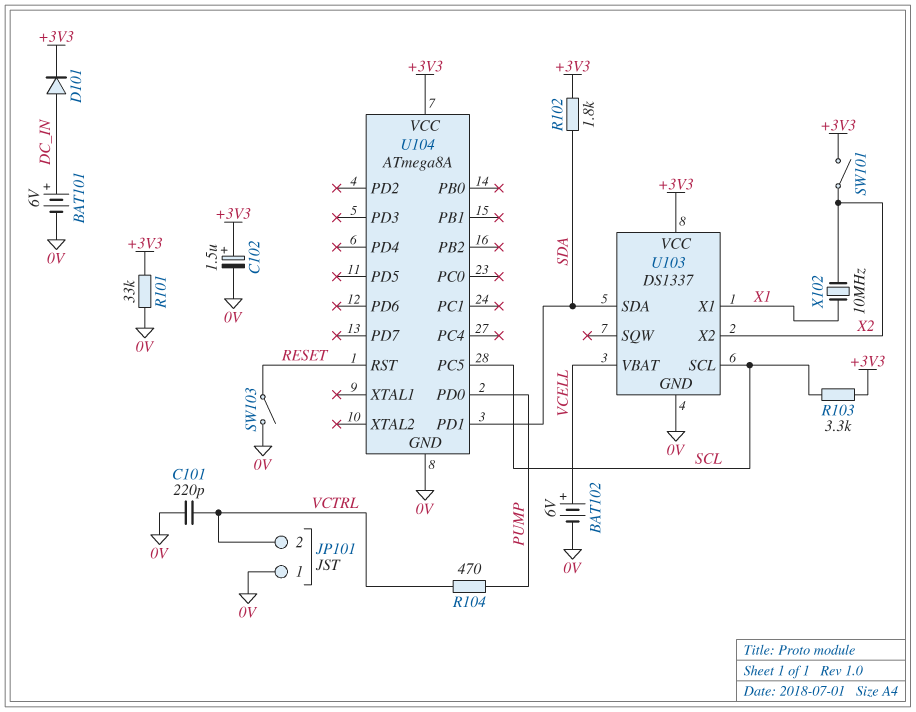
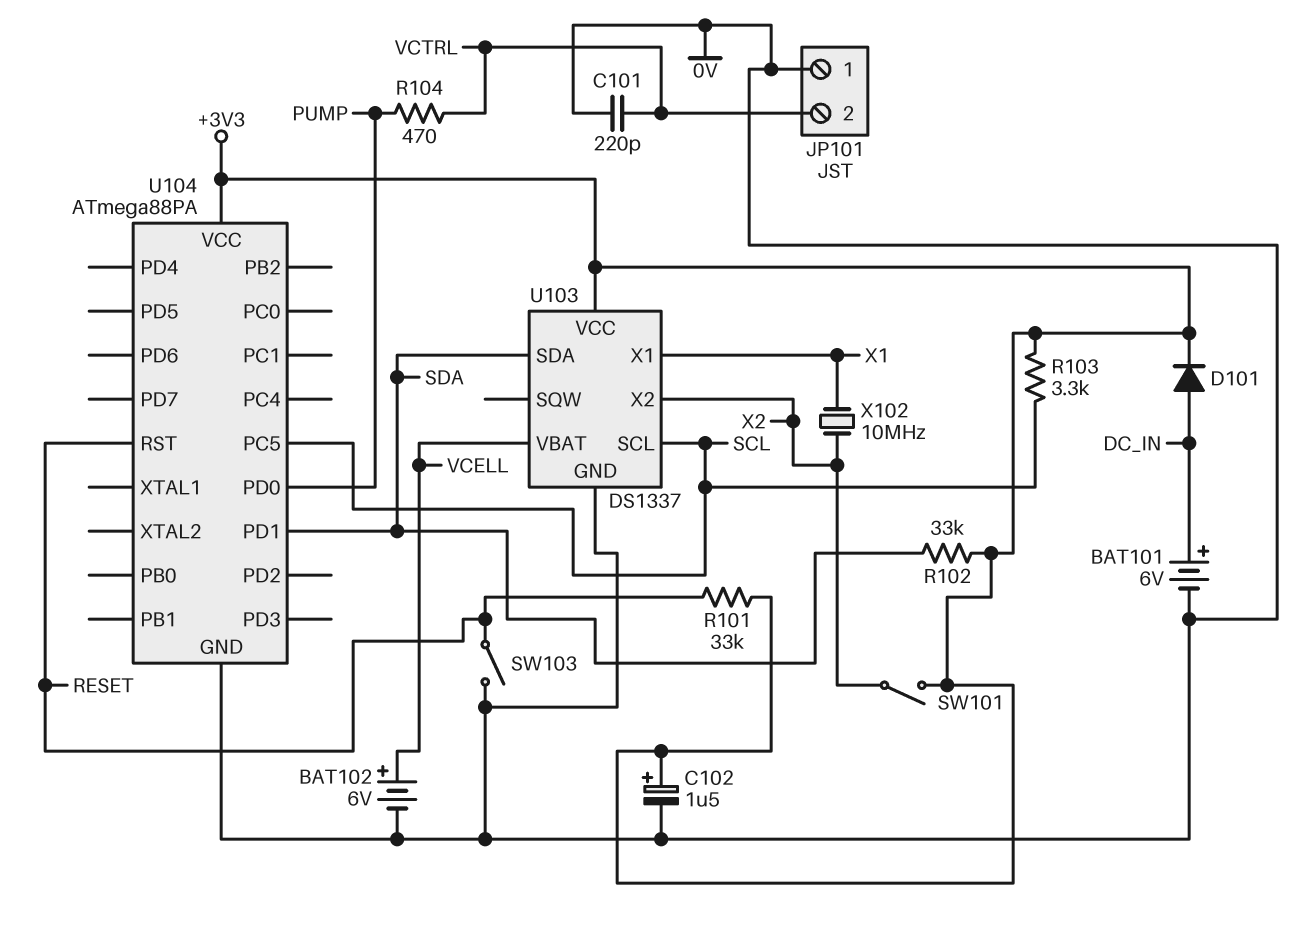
R101: 33k (+3V3, 0V) -> 33k (+3V3, RESET)
R102: 1.8k (+3V3, SDA) -> 33k (+3V3, SDA)
U104: ATmega8A -> ATmega88PA

